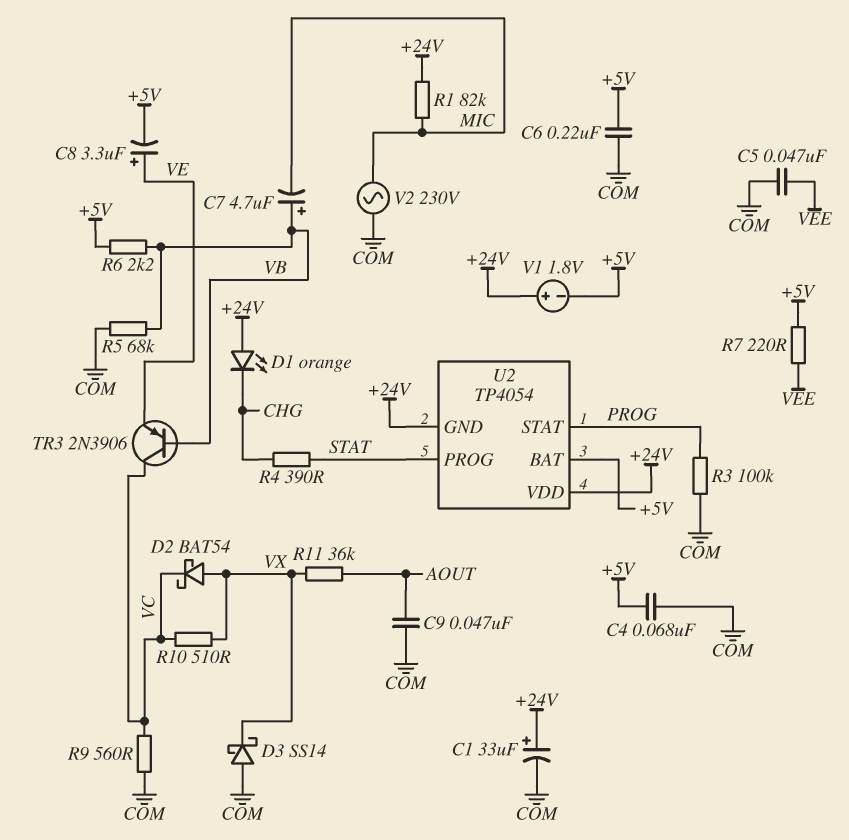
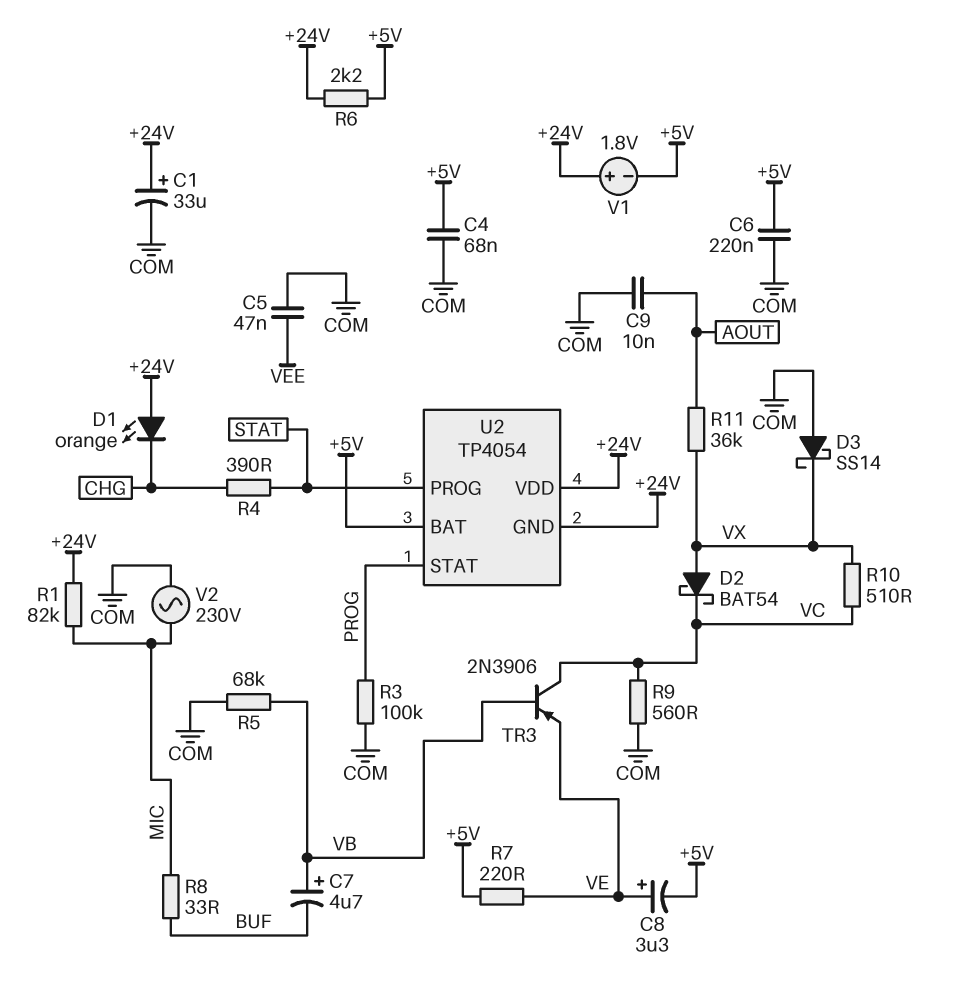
C7: 4.7uF (plus VB, minus MIC) -> 4.7uF (plus VB, minus BUF)
C9: 47nF (AOUT, COM) -> 10nF (AOUT, COM)
R6: 2.2k (+5V, VB) -> 2.2k (+5V, +24V)
R7: 220 (+5V, VEE) -> 220 (+5V, VE)
R8: none -> 33 (BUF, MIC)

